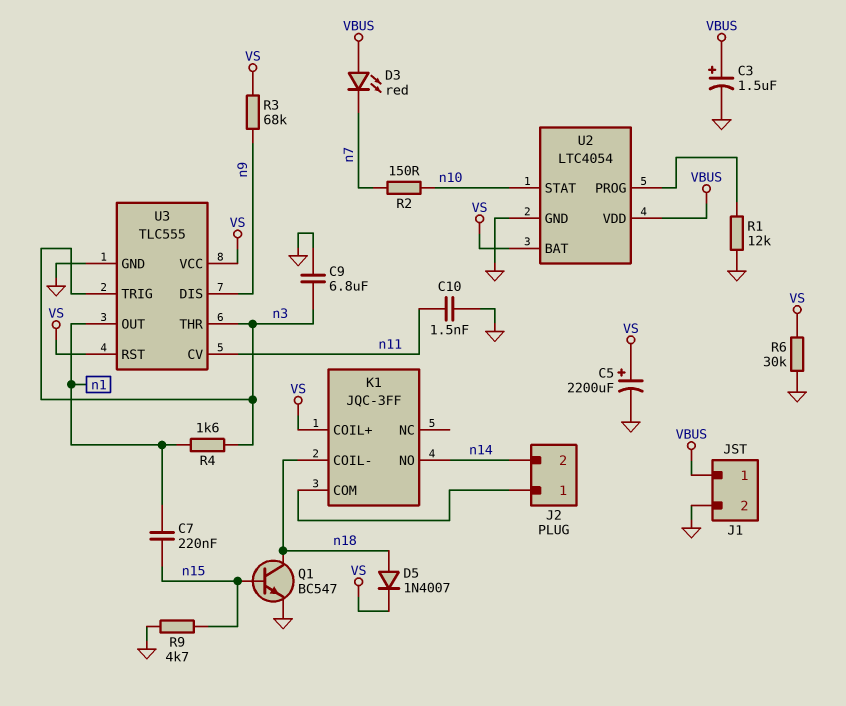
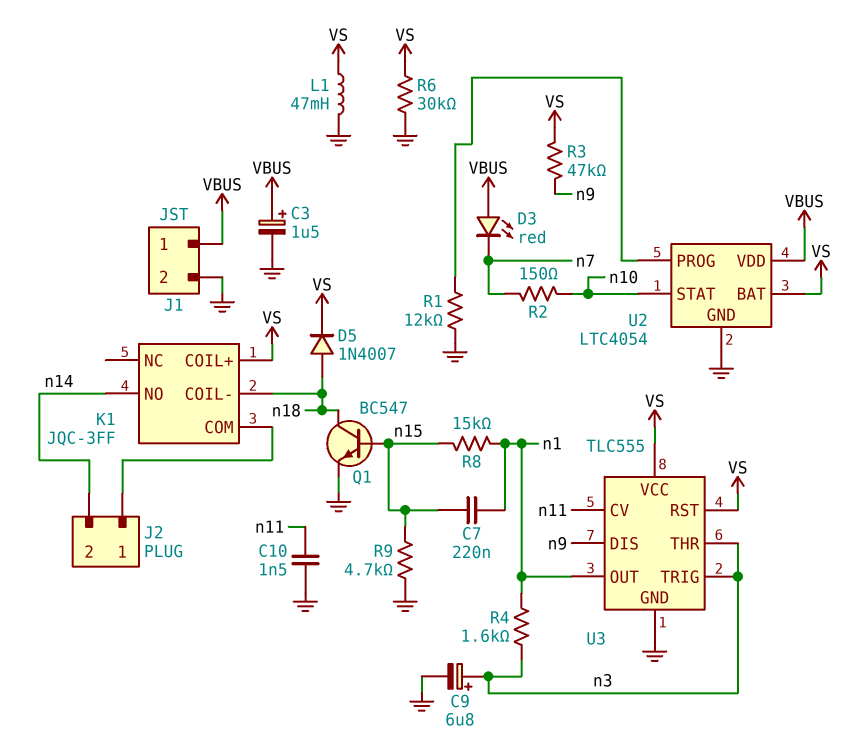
C5: 2200uF (plus VS, minus GND) -> none
C9: 6.8uF (GND, n3) -> 6.8uF (plus n3, minus GND)
L1: none -> 47mH (GND, VS)
R3: 68k (VS, n9) -> 47k (VS, n9)
R8: none -> 15k (n1, n15)

